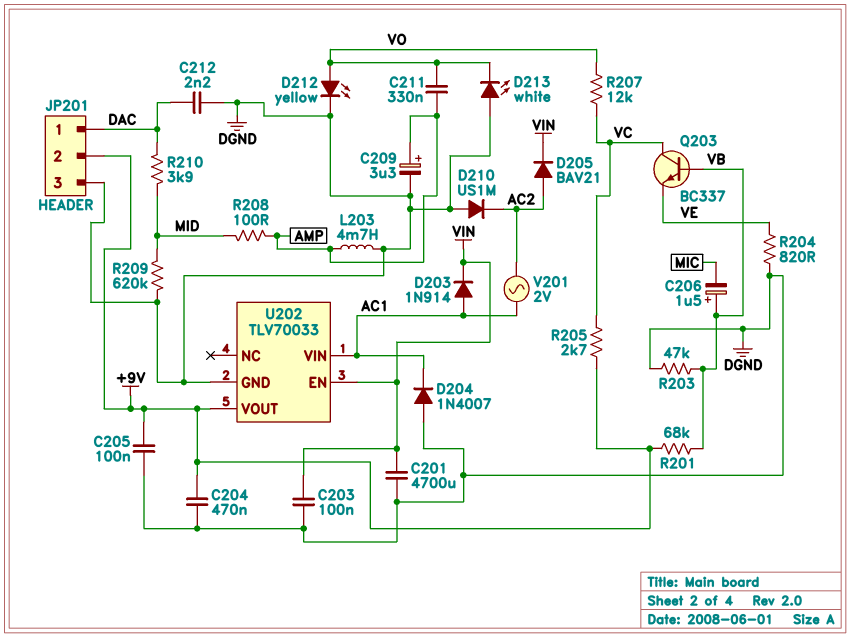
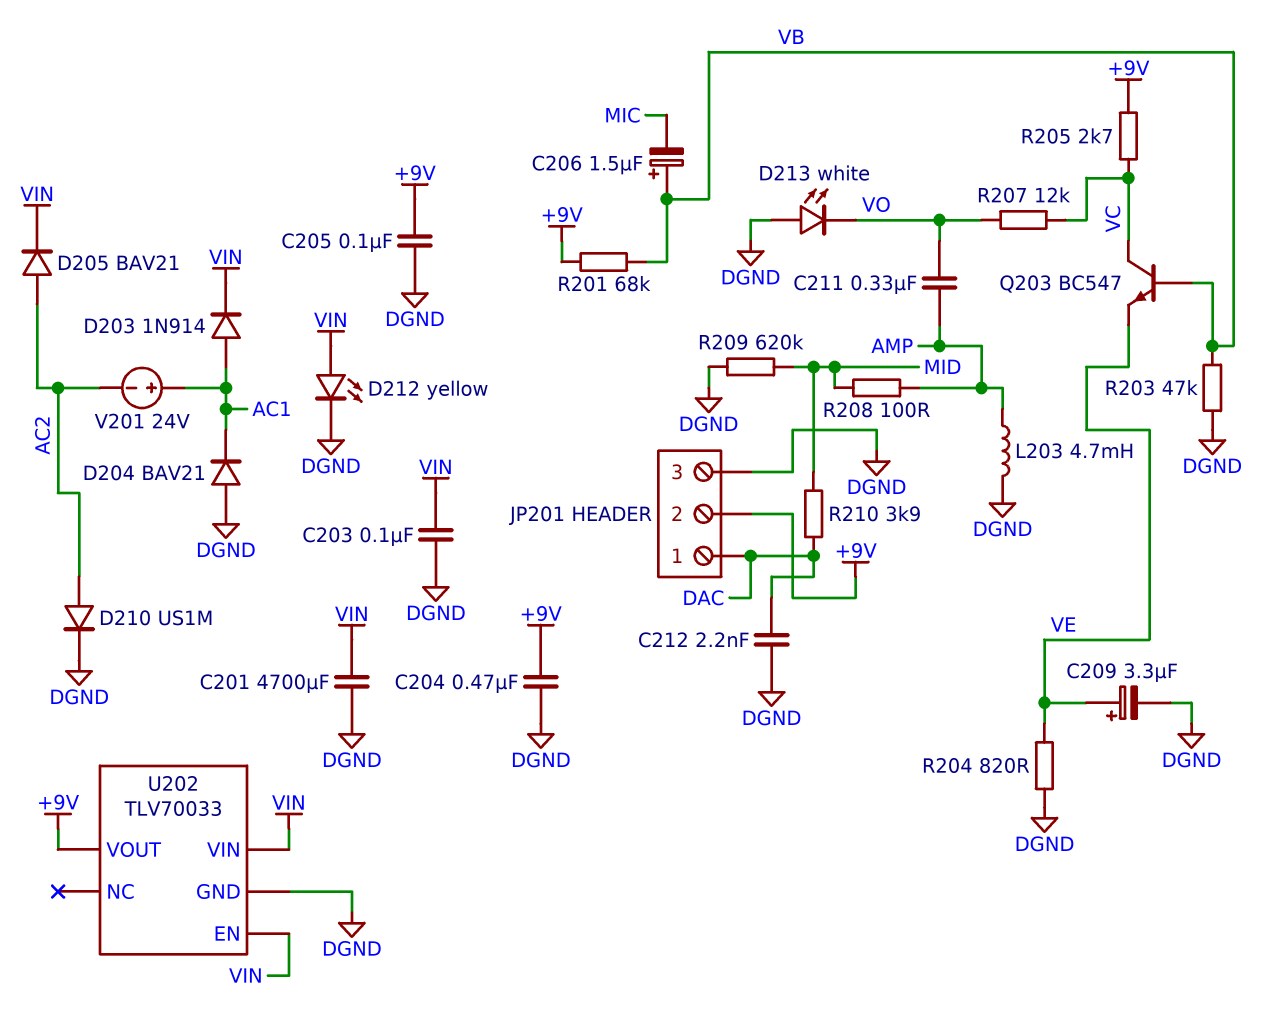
C209: 3.3uF (plus AMP, minus DGND) -> 3.3uF (plus VE, minus DGND)
D204: diode 1N4007 (A DGND, K AC1) -> diode BAV21 (A DGND, K AC1)
D210: diode US1M (A DGND, K AC2) -> diode US1M (A AC2, K DGND)
D212: LED yellow (A VO, K DGND) -> LED yellow (A VIN, K DGND)
Q203: NPN BC337 (B VB, C VC, E VE) -> NPN BC547 (B VB, C VC, E VE)
U202 pin VIN: AC1 -> VIN
V201: AC 2V (AC1, AC2) -> 24V (plus AC1, minus AC2)

